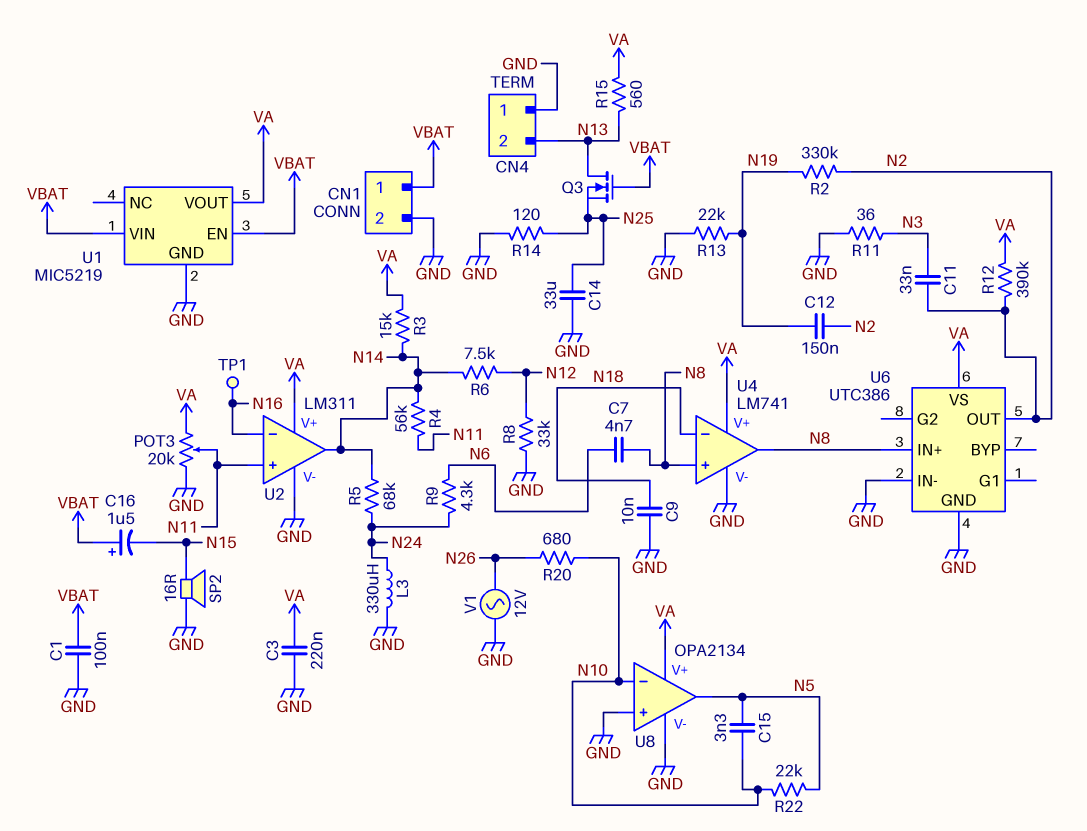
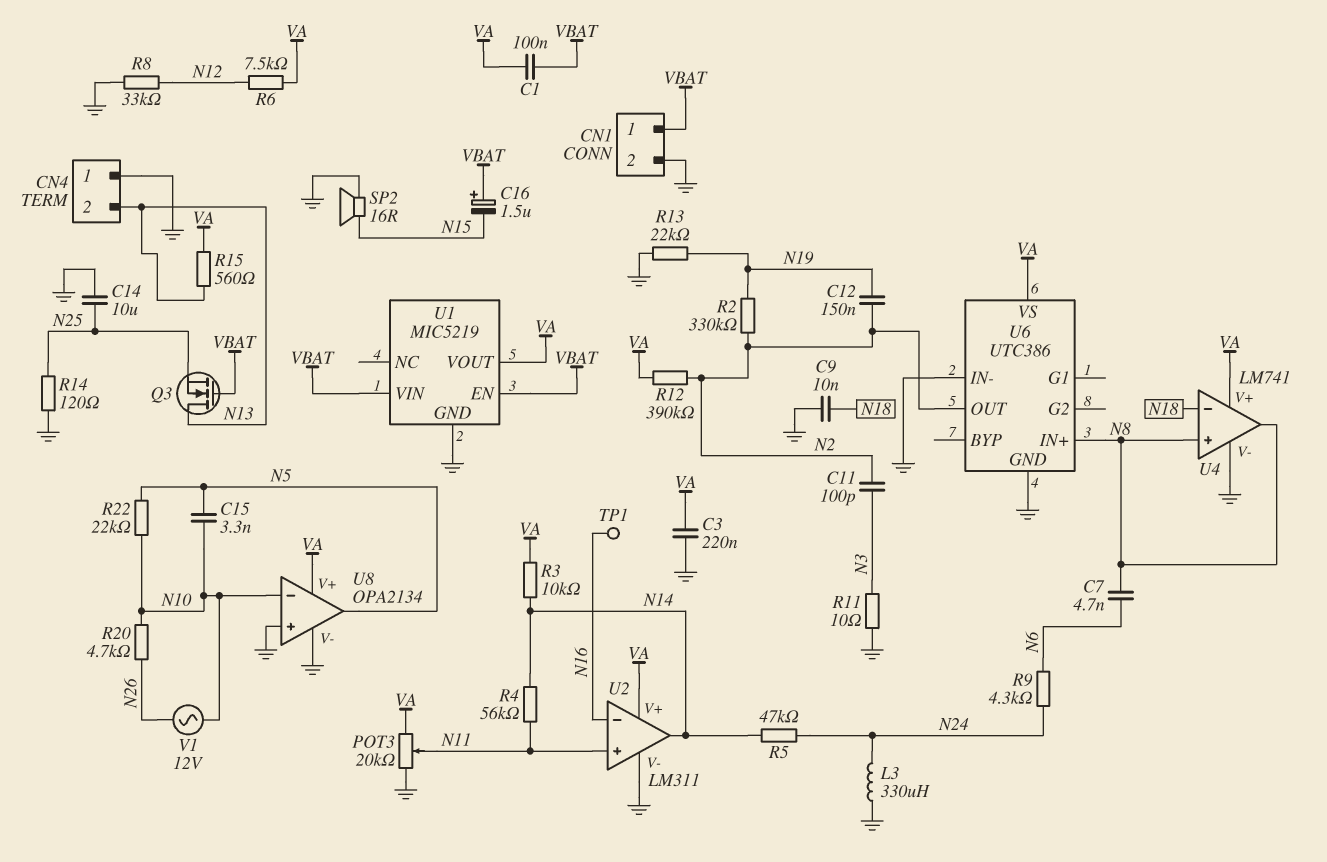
C1: 100nF (GND, VBAT) -> 100nF (VA, VBAT)
C11: 33nF (N2, N3) -> 100pF (N2, N3)
C14: 33uF (GND, N25) -> 10uF (GND, N25)
R3: 15k (N14, VA) -> 10k (N14, VA)
R5: 68k (N14, N24) -> 47k (N14, N24)
R6: 7.5k (N12, N14) -> 7.5k (N12, VA)
R11: 36 (GND, N3) -> 10 (GND, N3)
R20: 680 (N10, N26) -> 4.7k (N10, N26)
V1: AC 12V (GND, N26) -> AC 12V (N10, N26)

